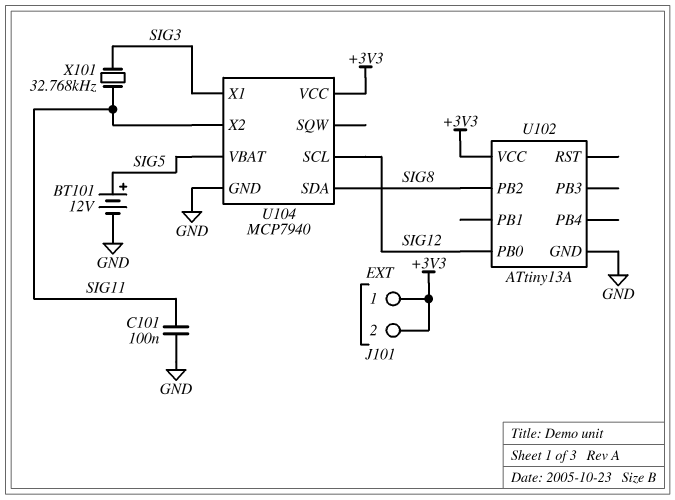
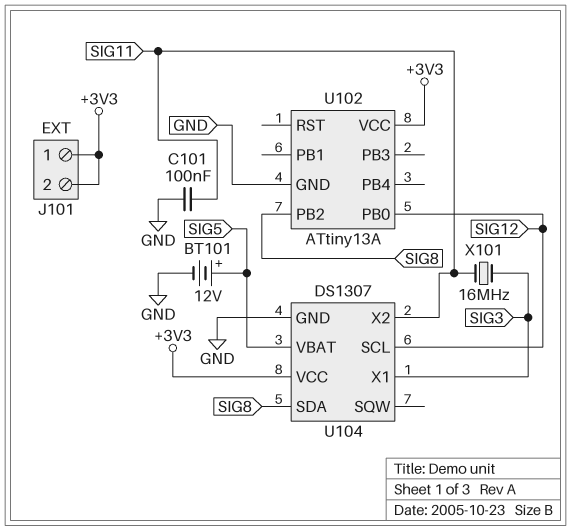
U104: MCP7940 -> DS1307
X101: 32.768kHz (SIG3, SIG11) -> 16MHz (SIG3, SIG11)

